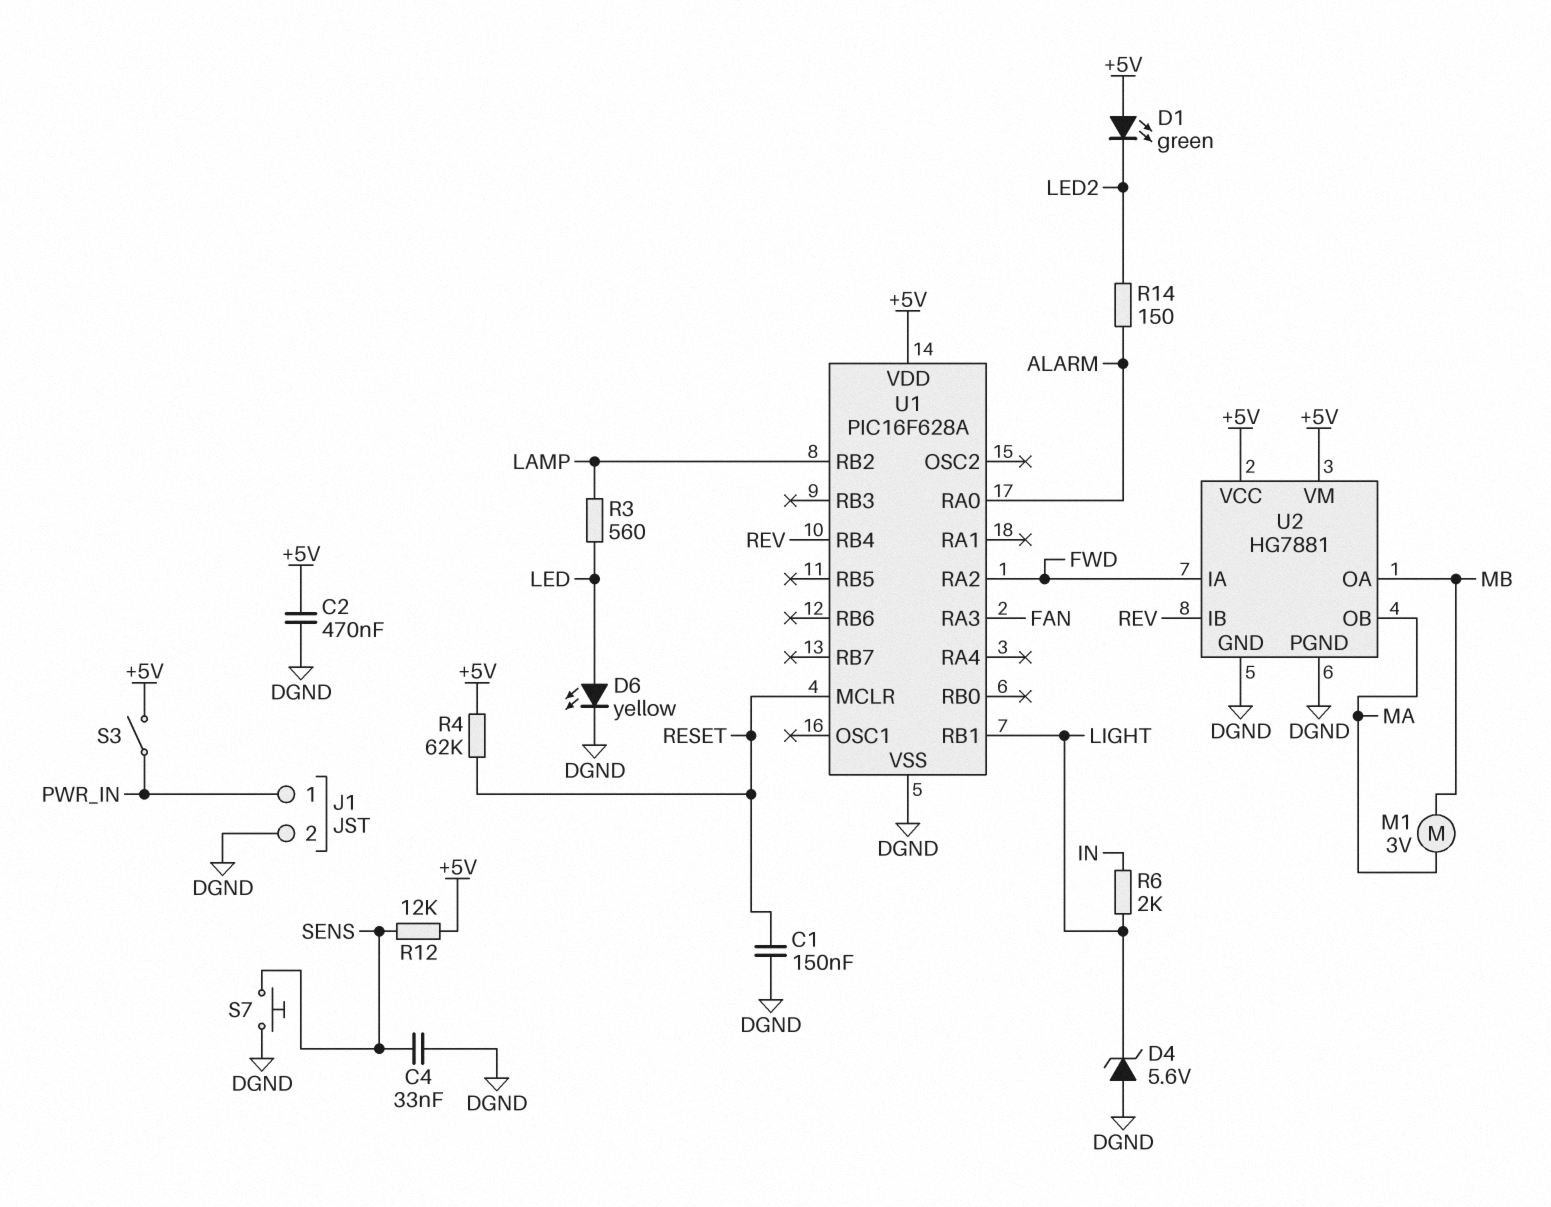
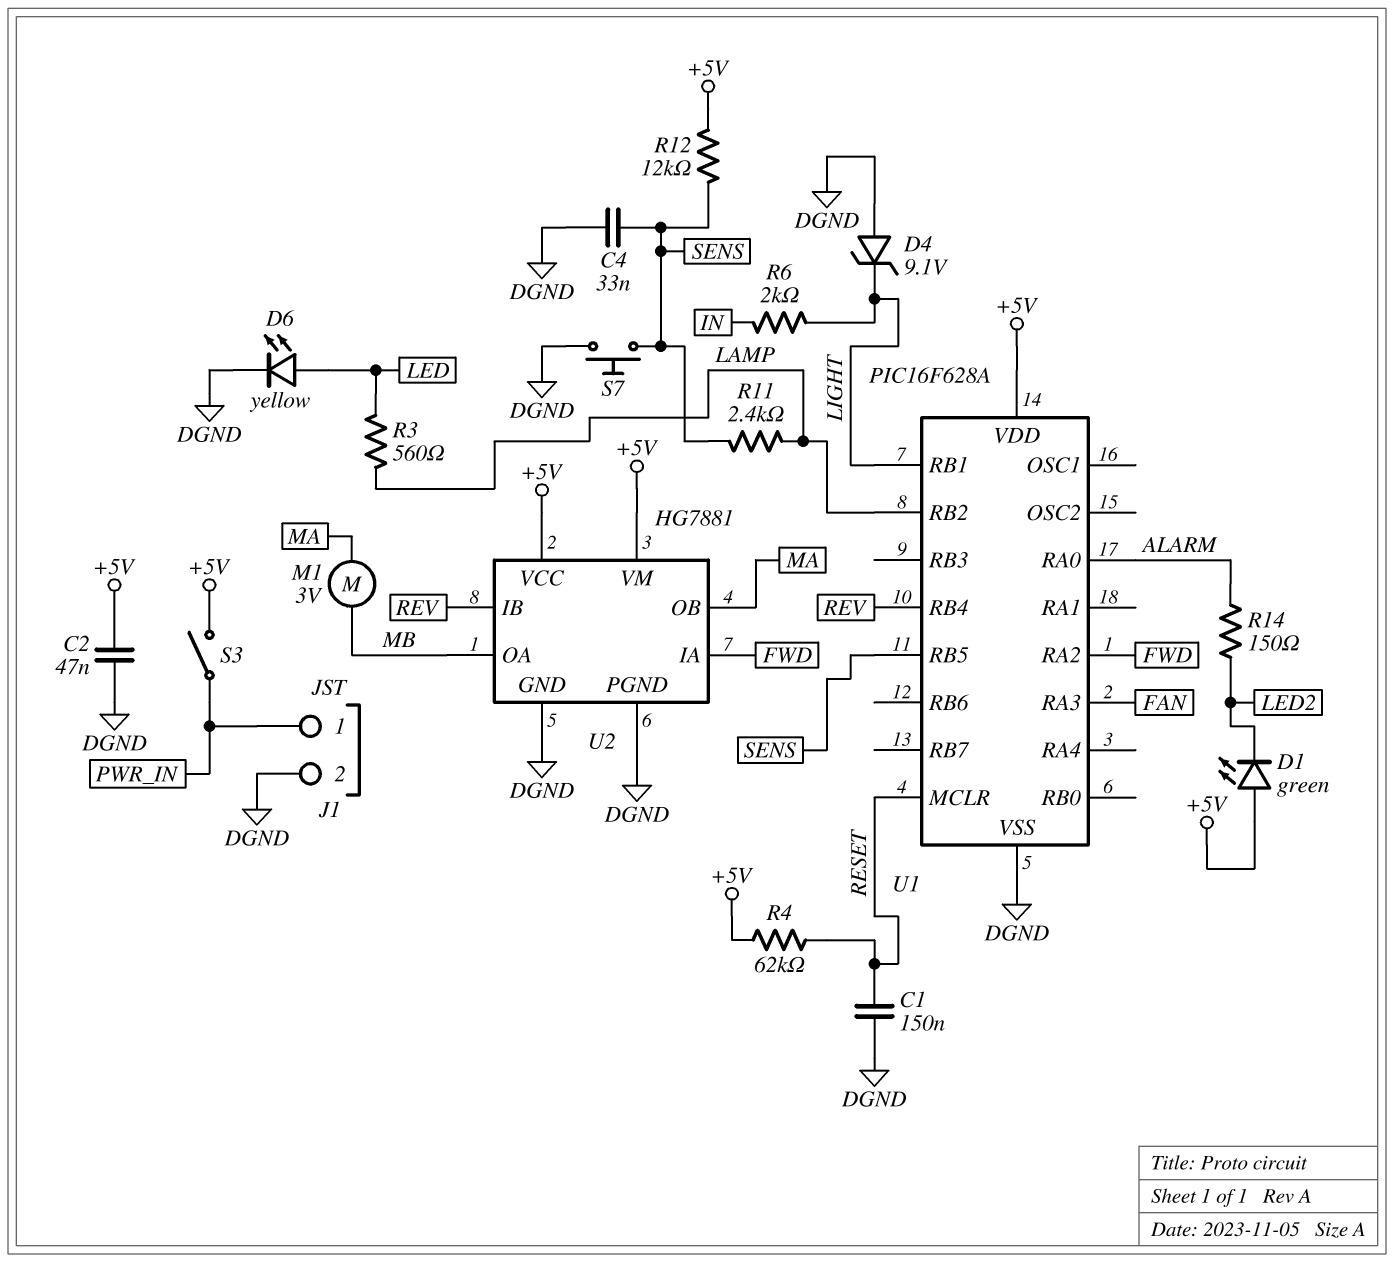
C2: 470nF (+5V, DGND) -> 47nF (+5V, DGND)
D4: zener 5.6V (A DGND, K LIGHT) -> zener 9.1V (A DGND, K LIGHT)
R11: none -> 2.4k (LAMP, SENS)
U1 pin RB5: none -> SENS

